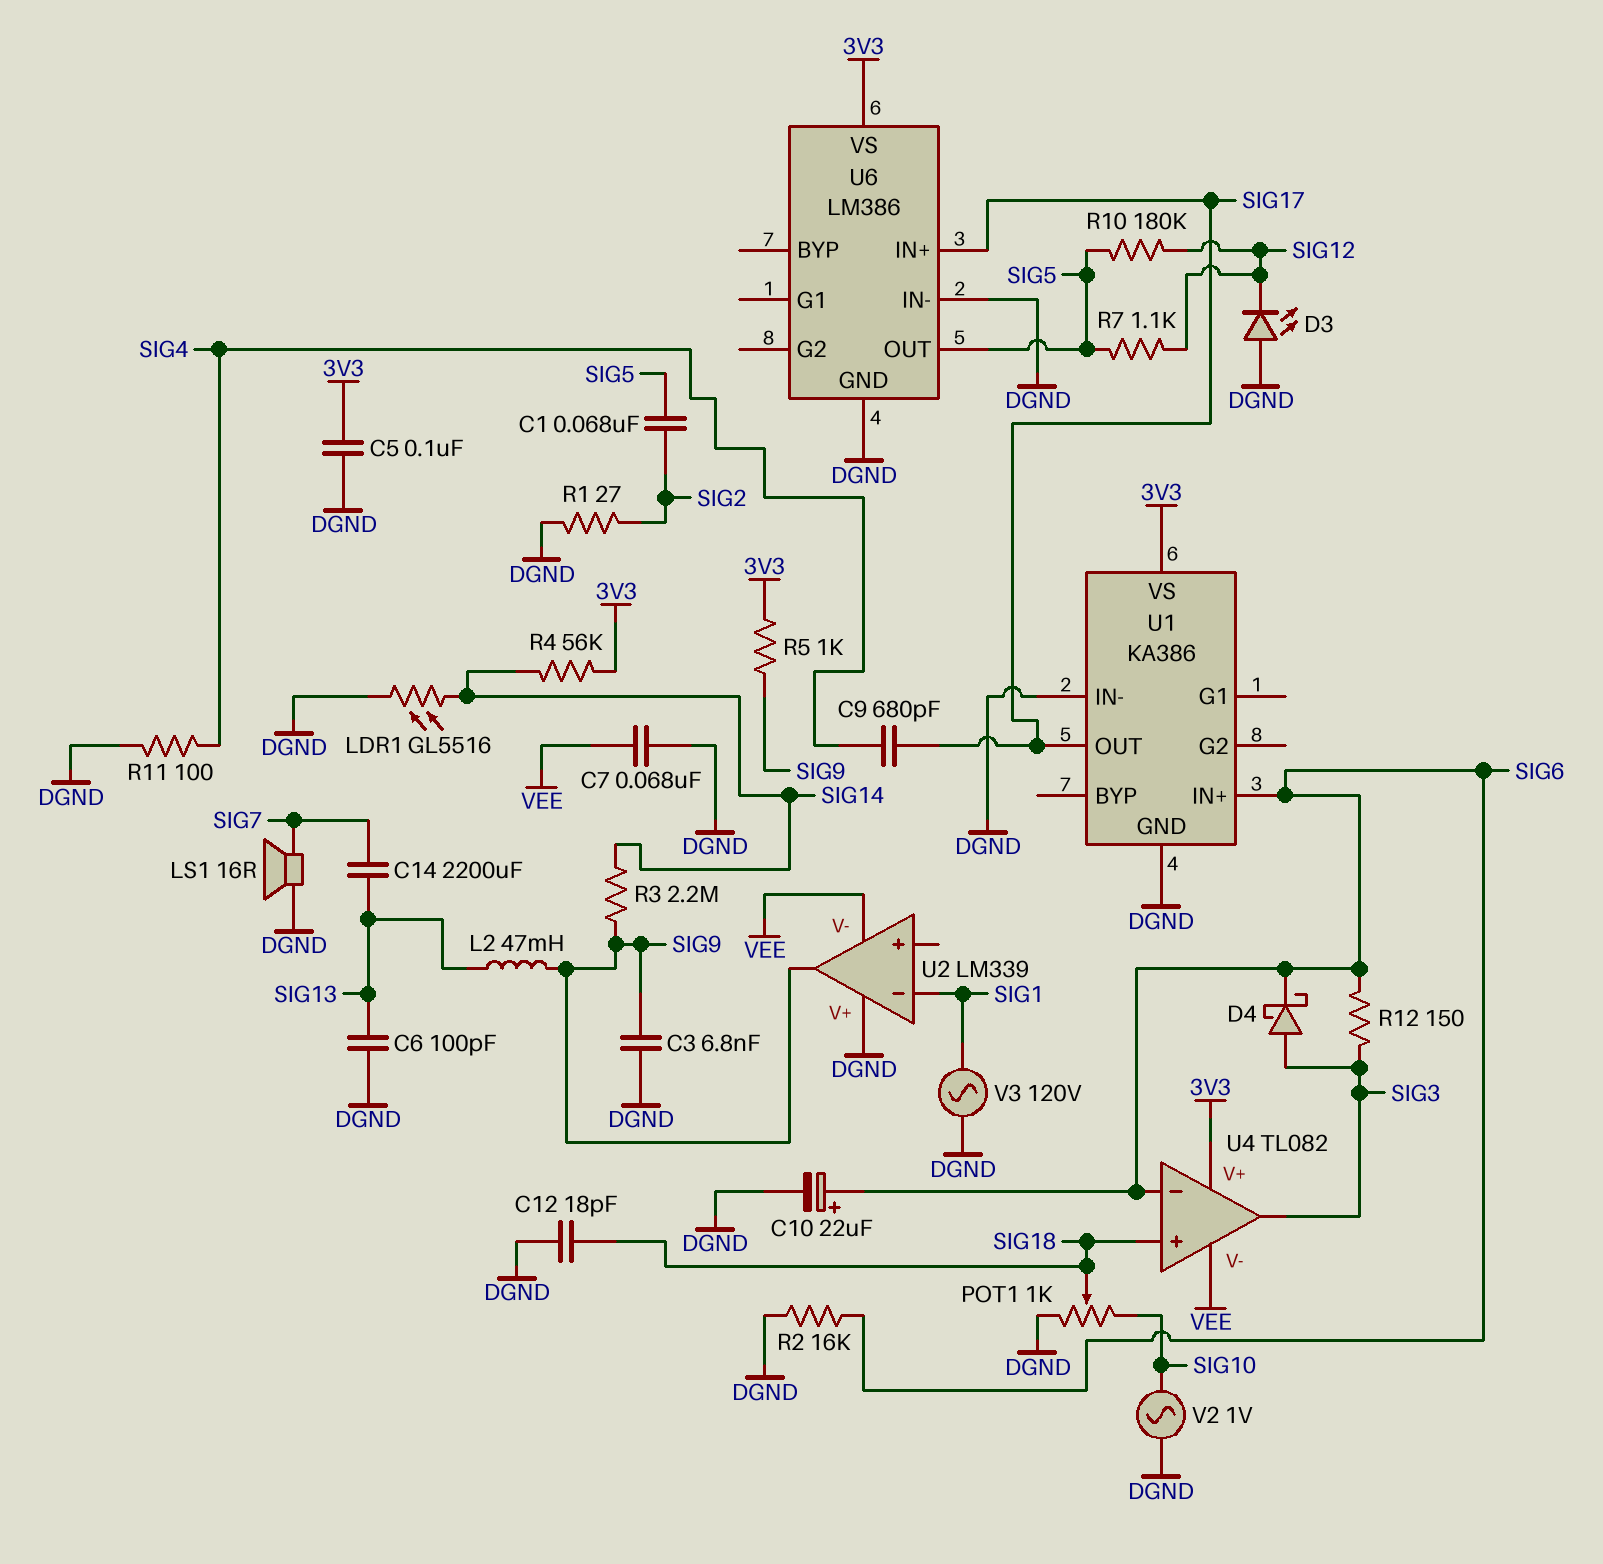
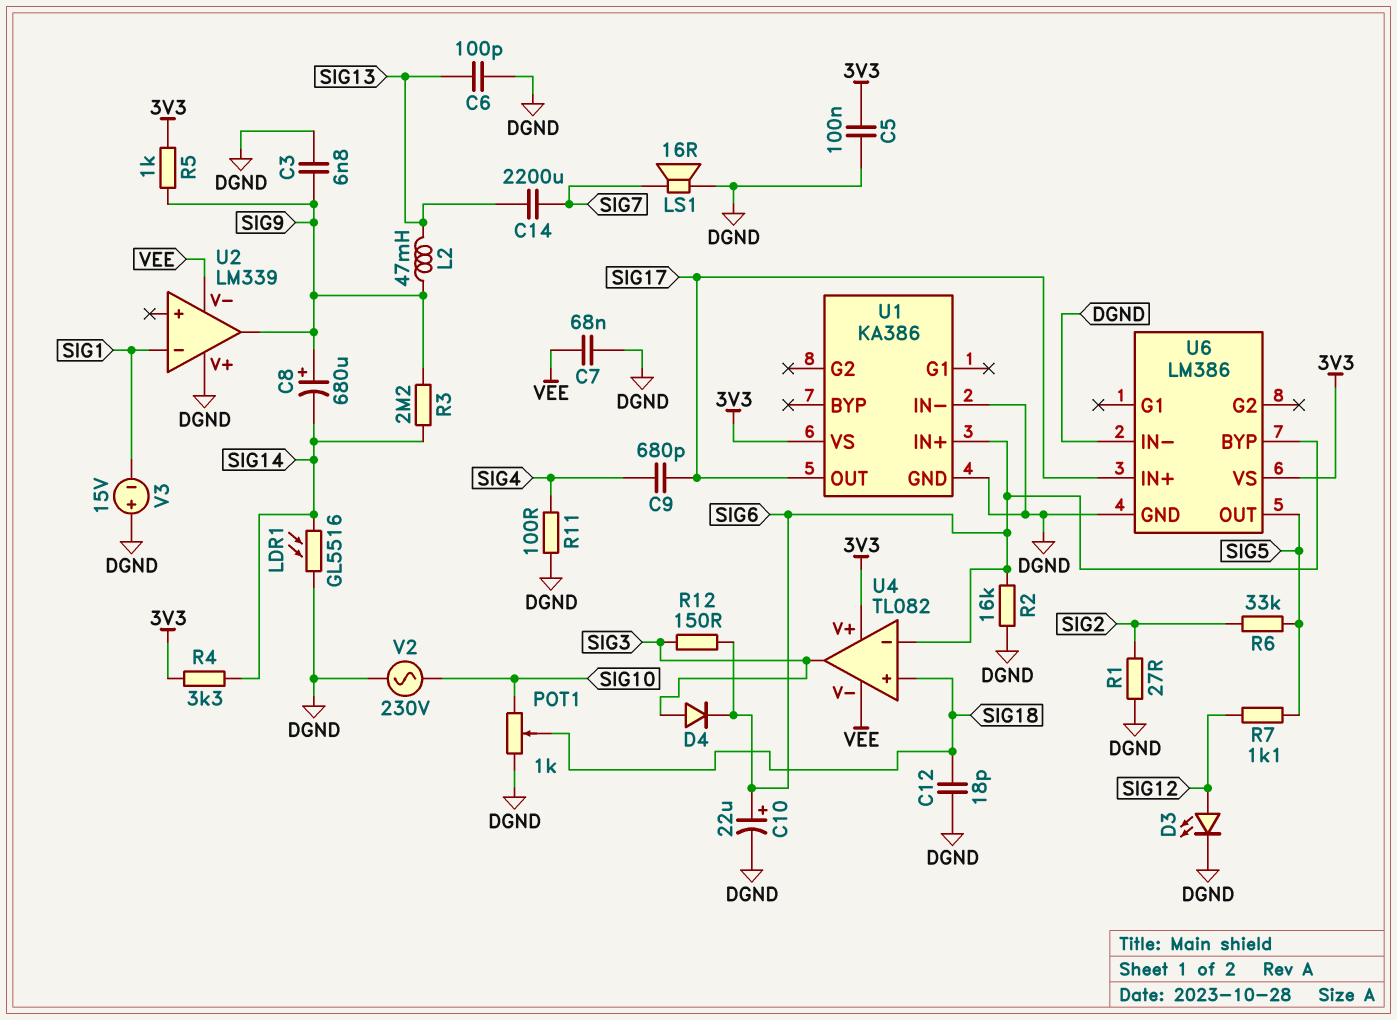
C1: 68nF (SIG2, SIG5) -> none
C8: none -> 680uF (plus SIG9, minus SIG14)
D3: LED (A DGND, K SIG12) -> LED (A SIG12, K DGND)
D4: schottky (A SIG3, K SIG6) -> diode (A SIG3, K SIG6)
R4: 56k (3V3, SIG14) -> 3.3k (3V3, SIG14)
R6: none -> 33k (SIG2, SIG5)
R10: 180k (SIG5, SIG12) -> none
U6 pin BYP: none -> SIG6
V2: AC 1V (DGND, SIG10) -> AC 230V (DGND, SIG10)
V3: AC 120V (DGND, SIG1) -> 15V (plus DGND, minus SIG1)

